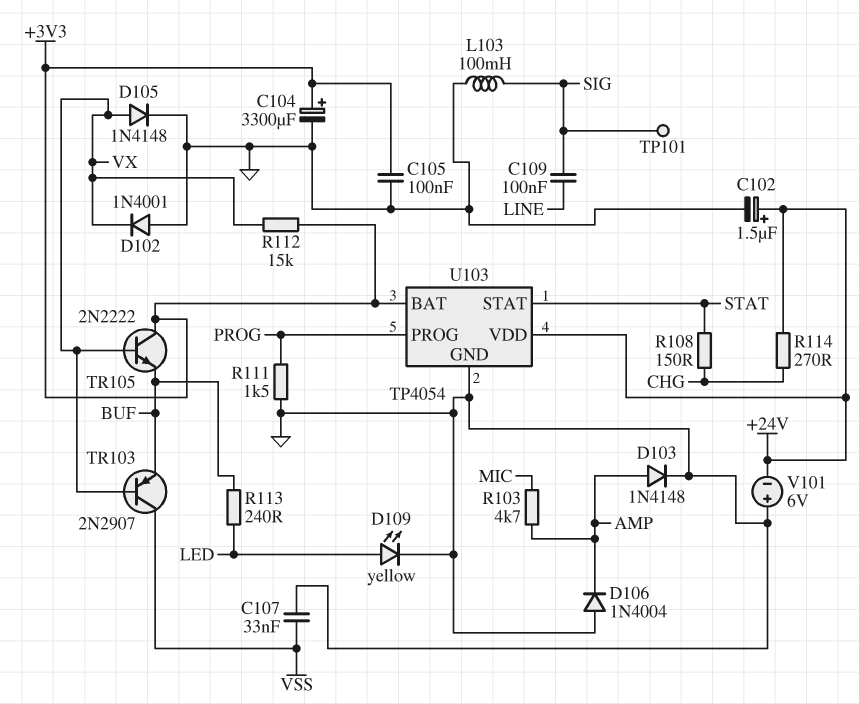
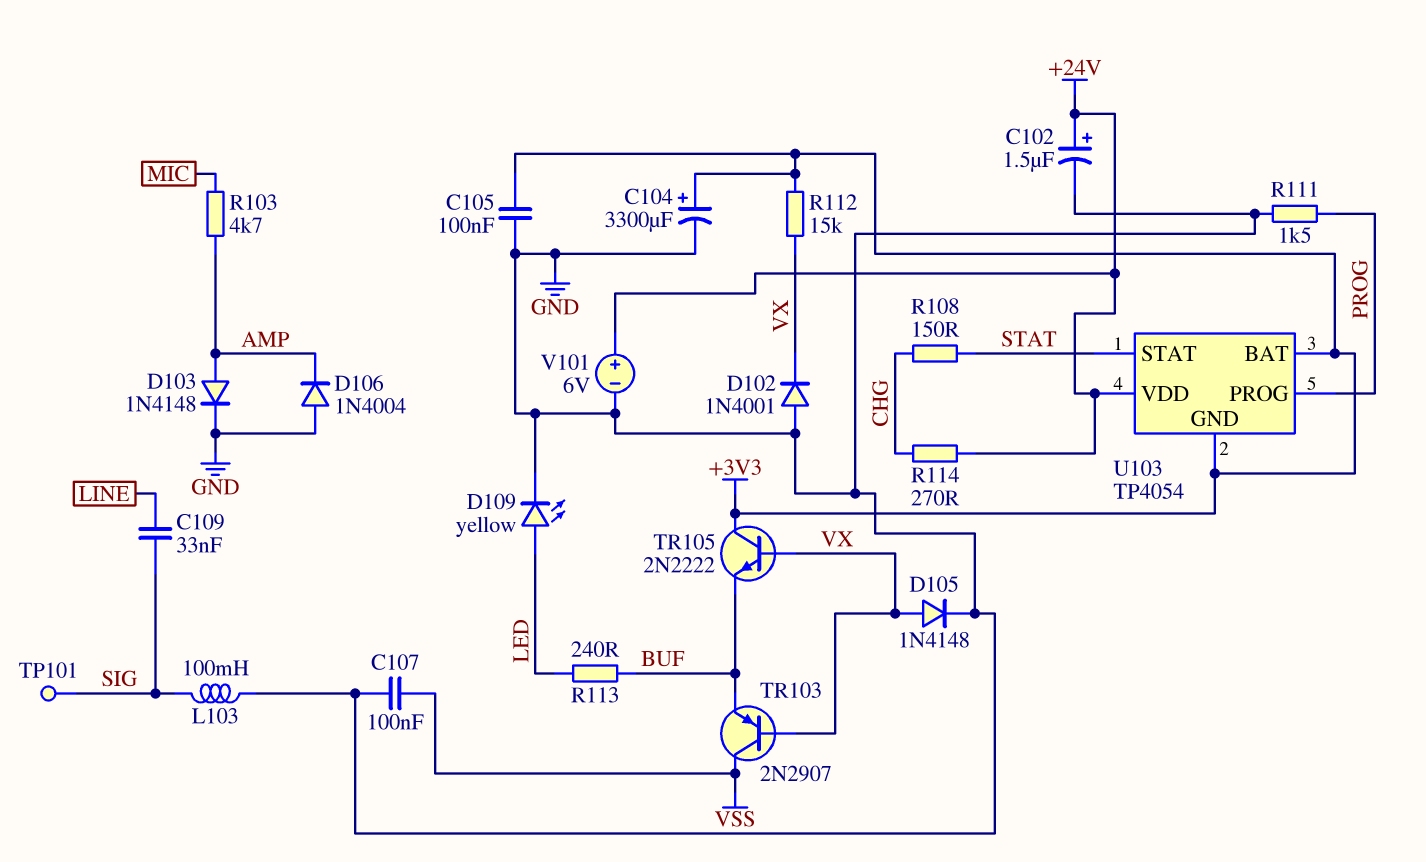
C107: 33nF (GND, VSS) -> 100nF (GND, VSS)
C109: 100nF (LINE, SIG) -> 33nF (LINE, SIG)
U103 pin GND: GND -> +3V3
V101: 6V (plus GND, minus +24V) -> 6V (plus +24V, minus GND)

